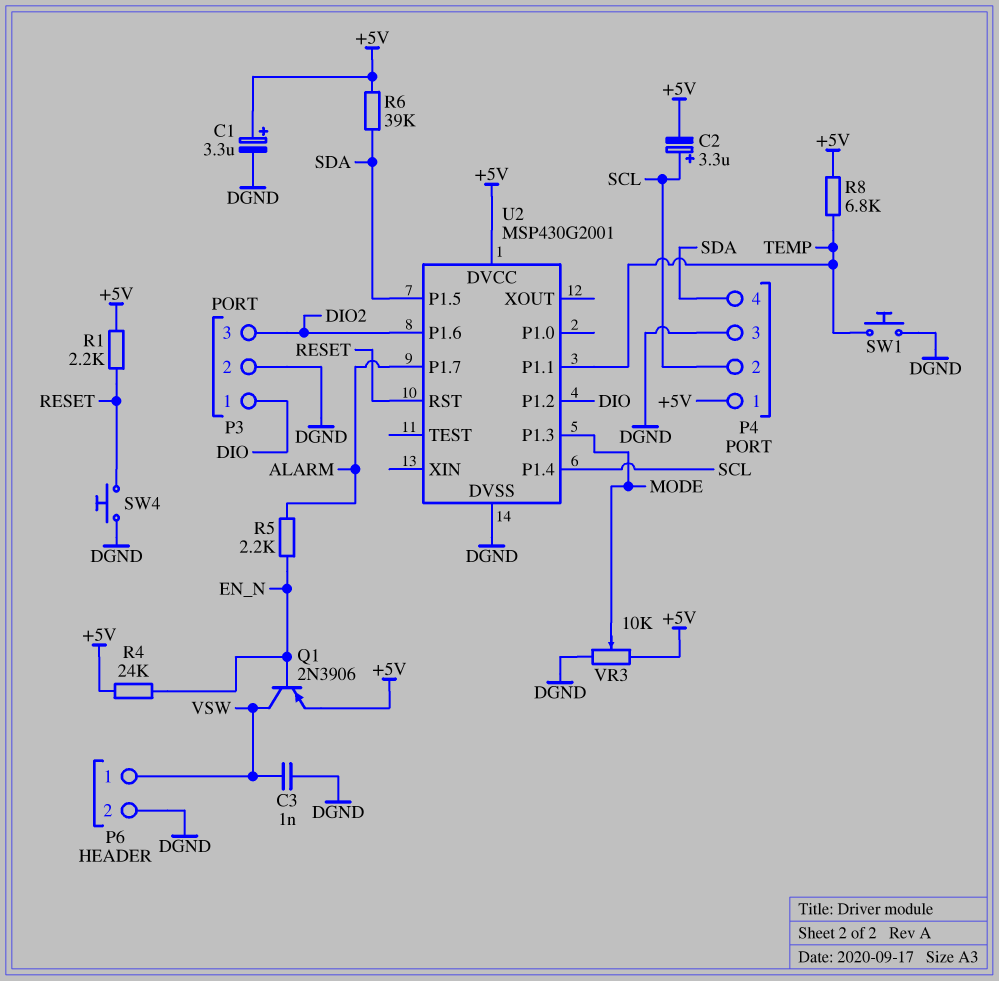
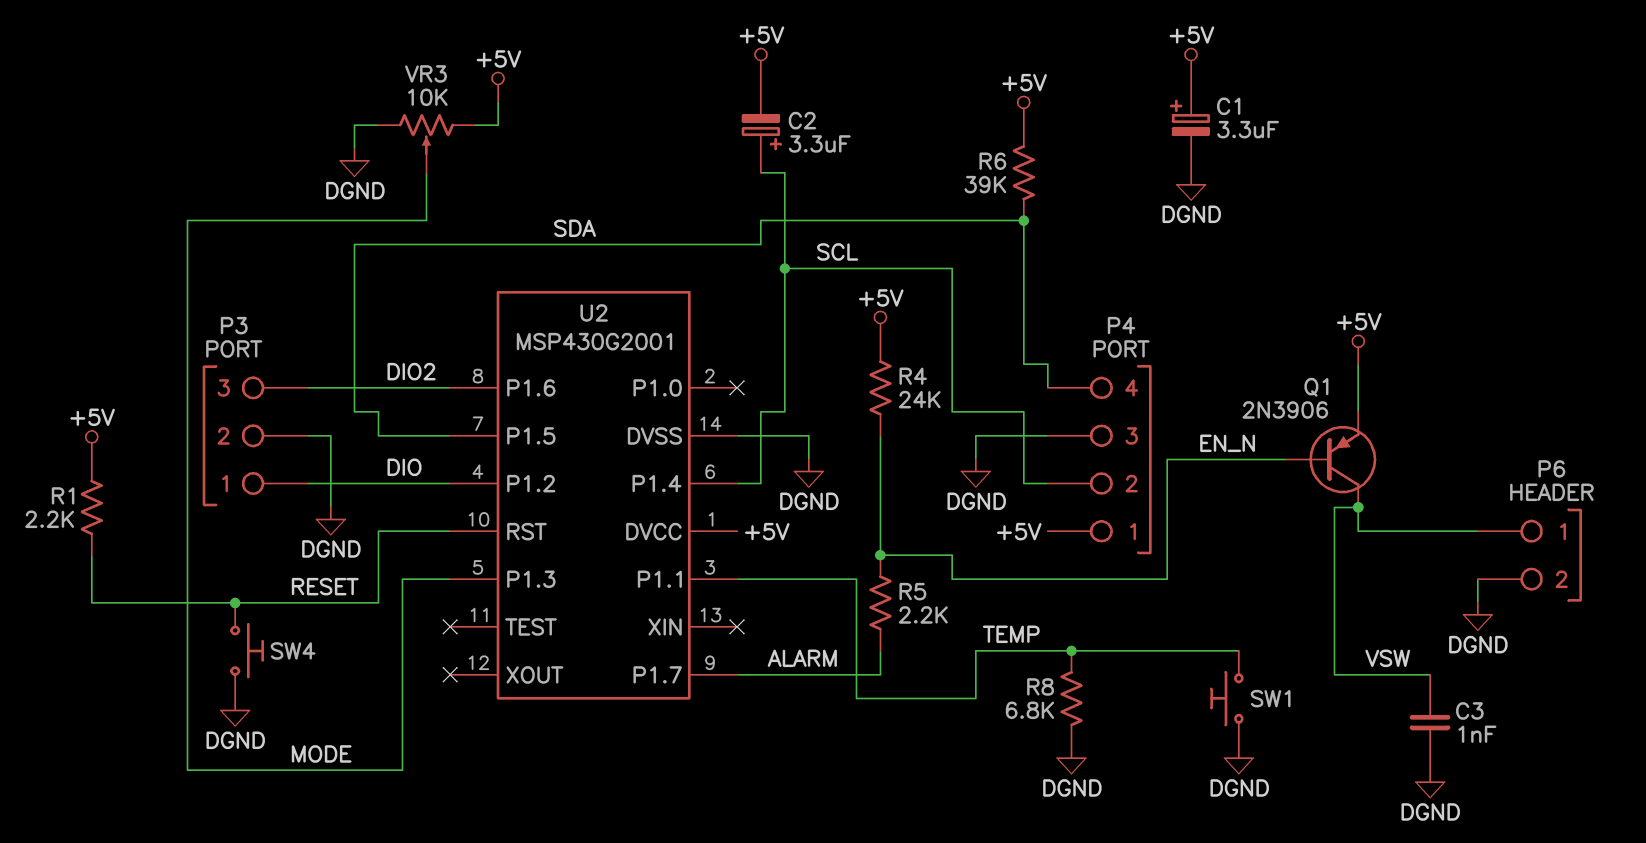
R8: 6.8k (+5V, TEMP) -> 6.8k (DGND, TEMP)

